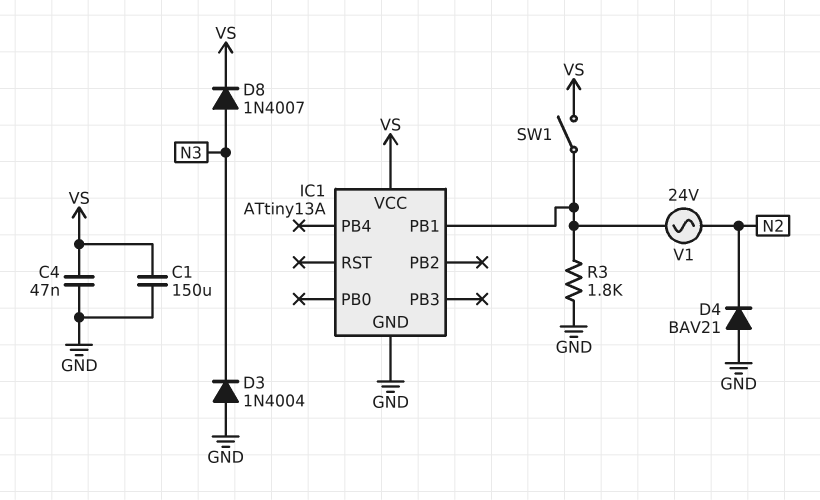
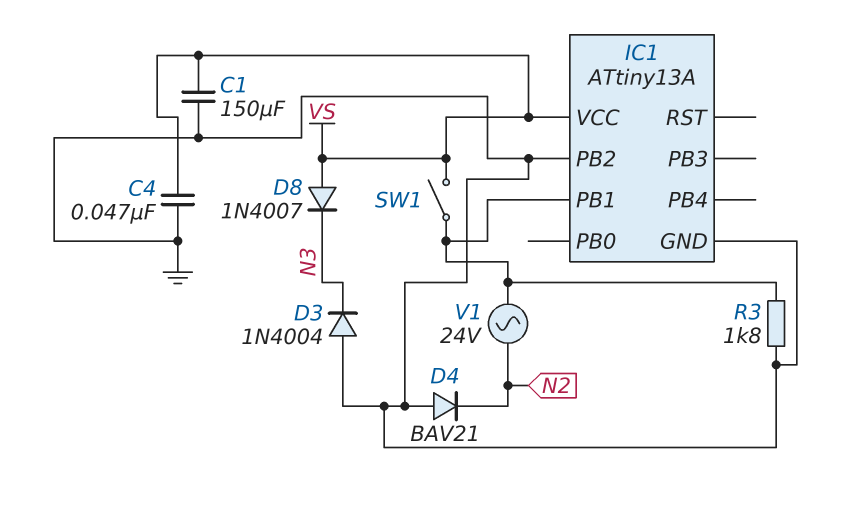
D8: diode 1N4007 (A N3, K VS) -> diode 1N4007 (A VS, K N3)
IC1 pin PB2: none -> GND

